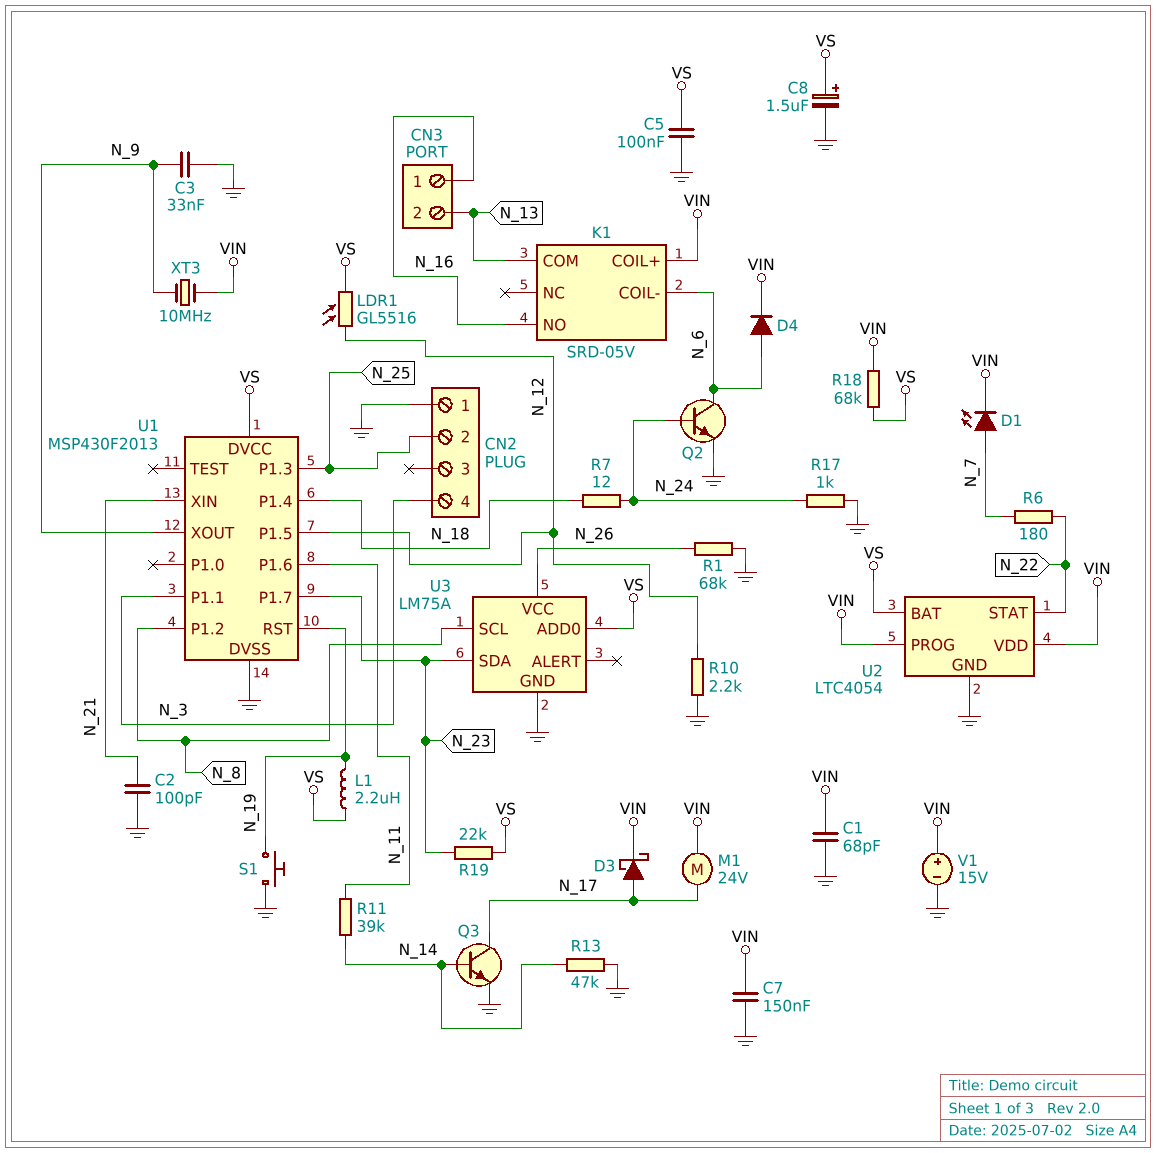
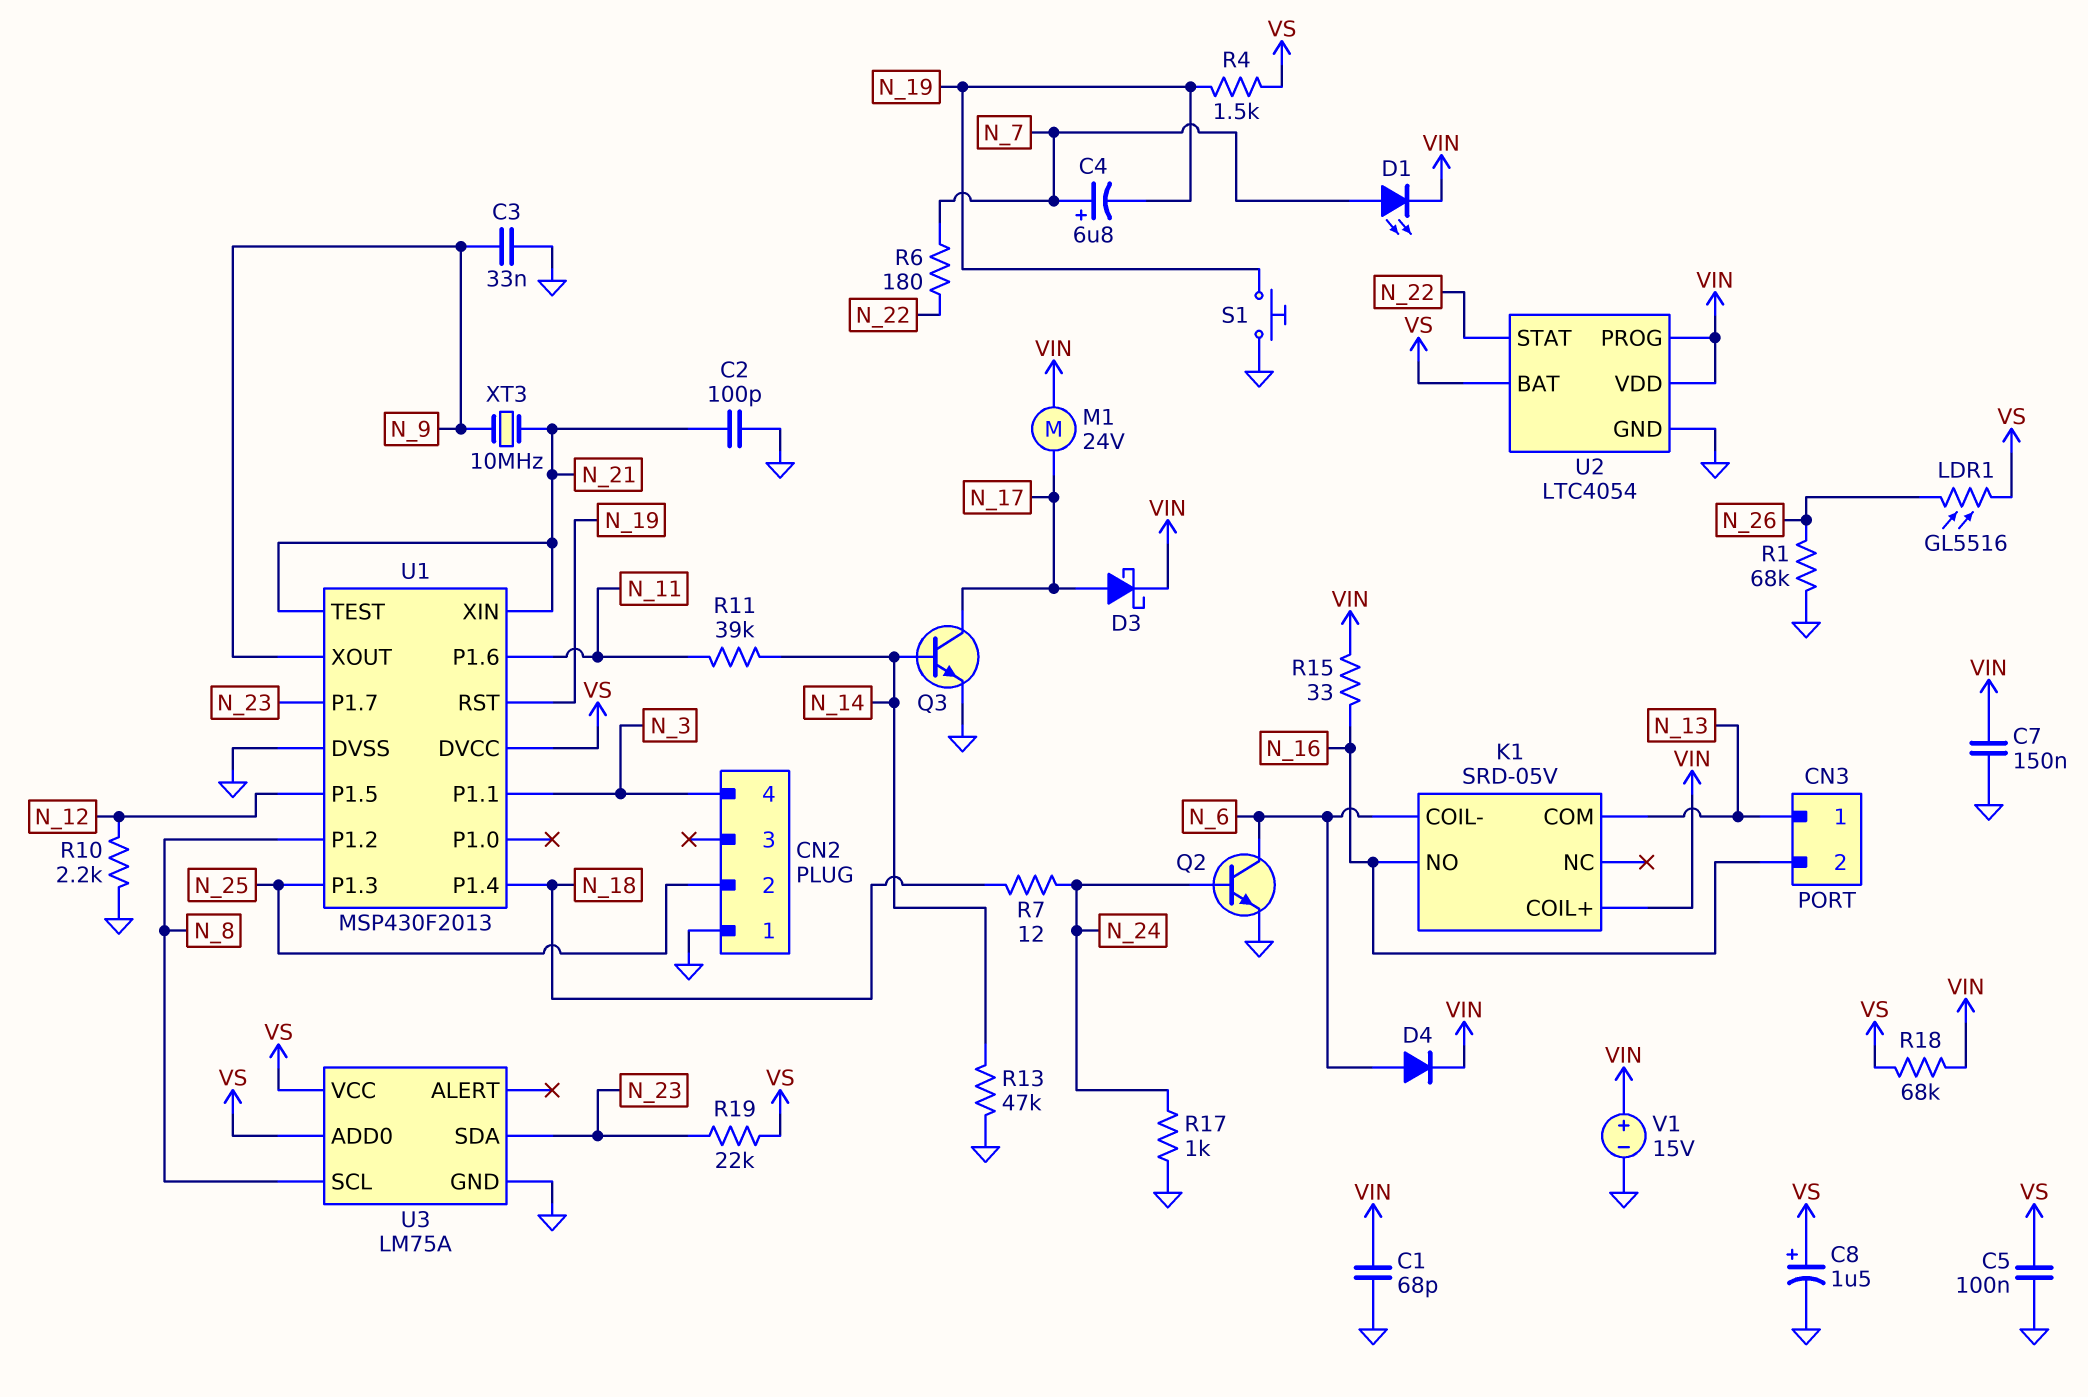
C4: none -> 6.8uF (plus N_7, minus N_19)
CN3 pin 1: N_16 -> N_13
CN3 pin 2: N_13 -> N_16
L1: 2.2uH (N_19, VS) -> none
LDR1: GL5516 (N_12, VS) -> GL5516 (N_26, VS)
R4: none -> 1.5k (N_19, VS)
R15: none -> 33 (N_16, VIN)
U1 pin TEST: none -> N_21
U3 pin VCC: N_26 -> VS
XT3: 10MHz (N_9, VIN) -> 10MHz (N_9, N_21)

